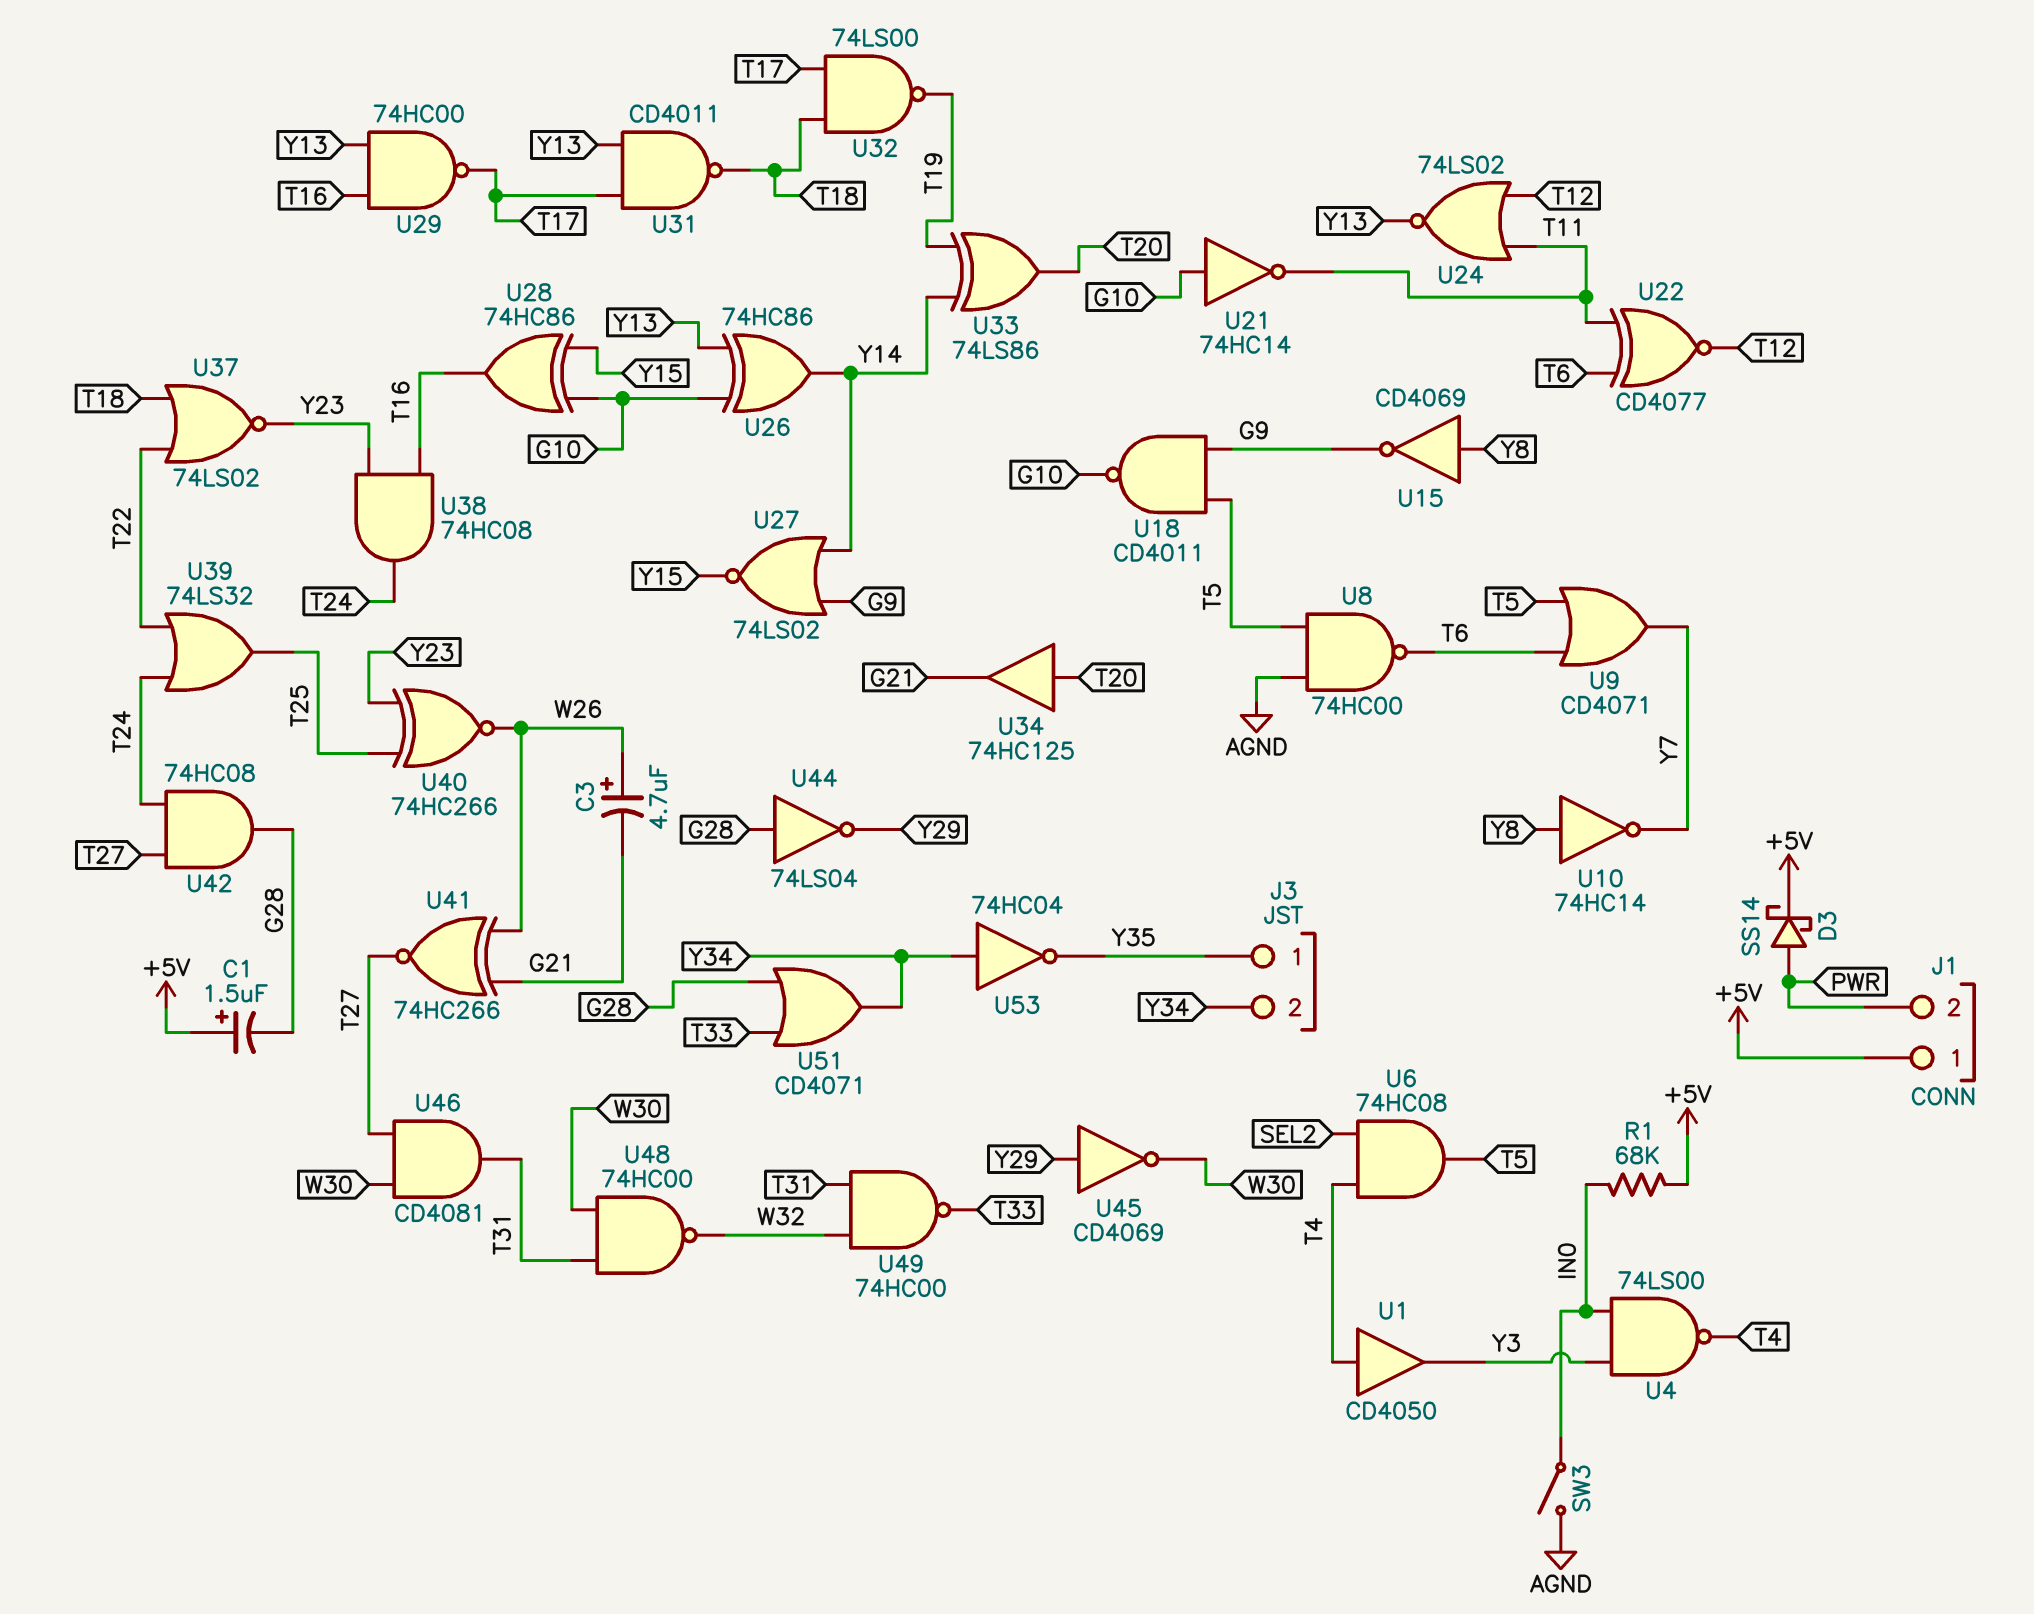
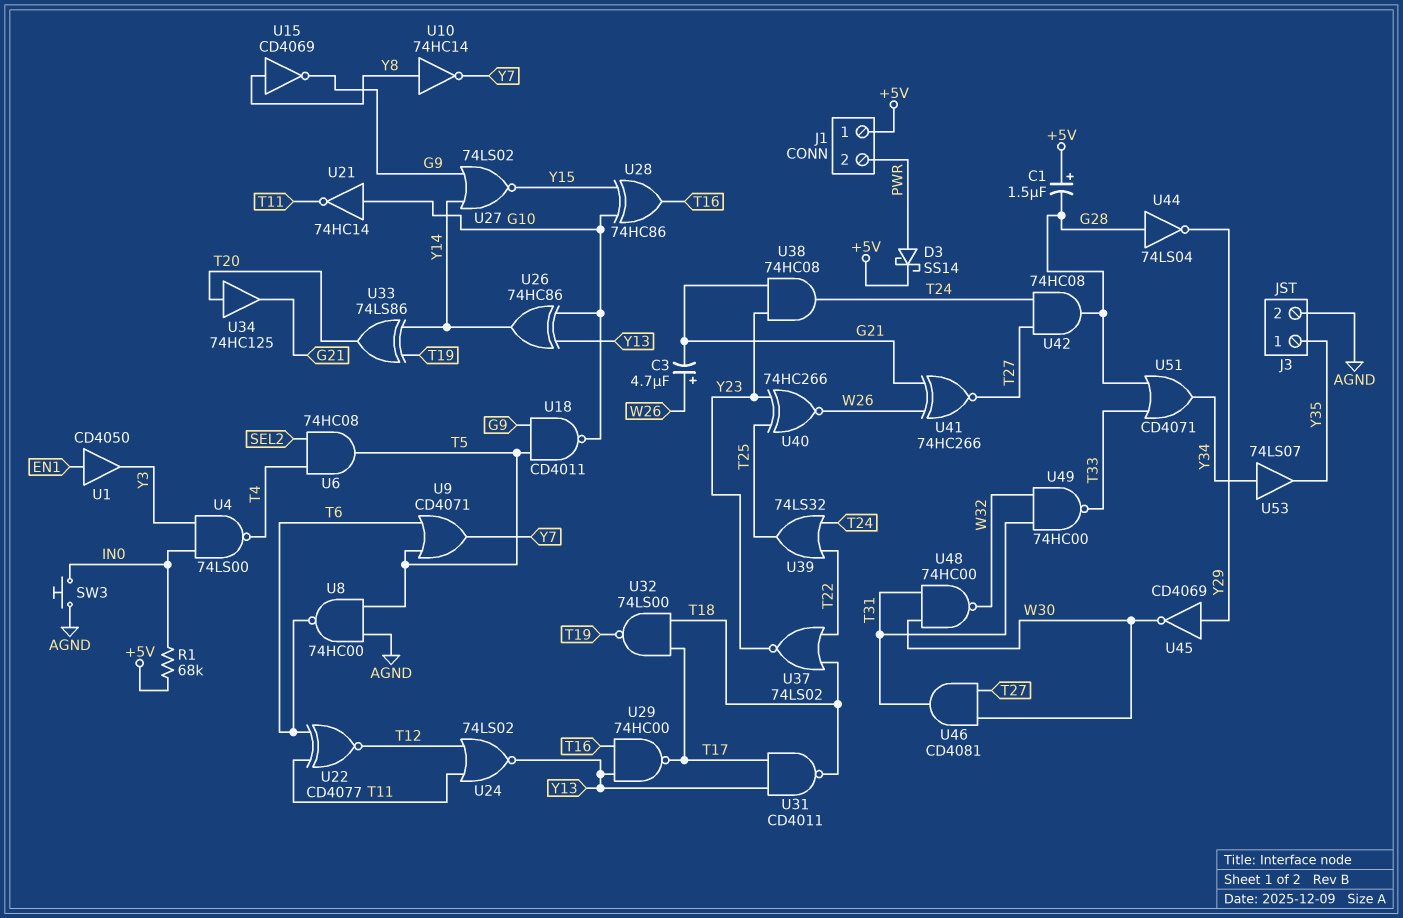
J3 pin 2: Y34 -> AGND
SW3: switch (AGND, IN0) -> button (AGND, IN0)
U1: buffer CD4050 (in T4, out Y3) -> buffer CD4050 (in EN1, out Y3)
U38: AND 74HC08 (in T16, in Y23, out T24) -> AND 74HC08 (in G21, in Y23, out T24)
U53: NOT 74HC04 (in Y34, out Y35) -> buffer 74LS07 (in Y34, out Y35)

